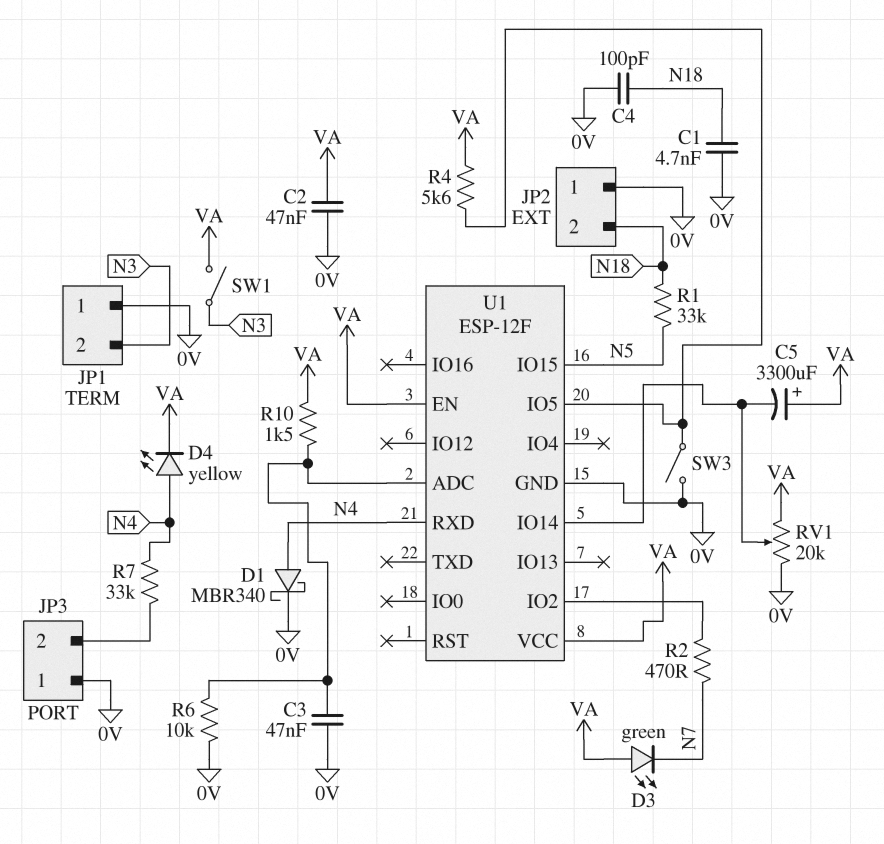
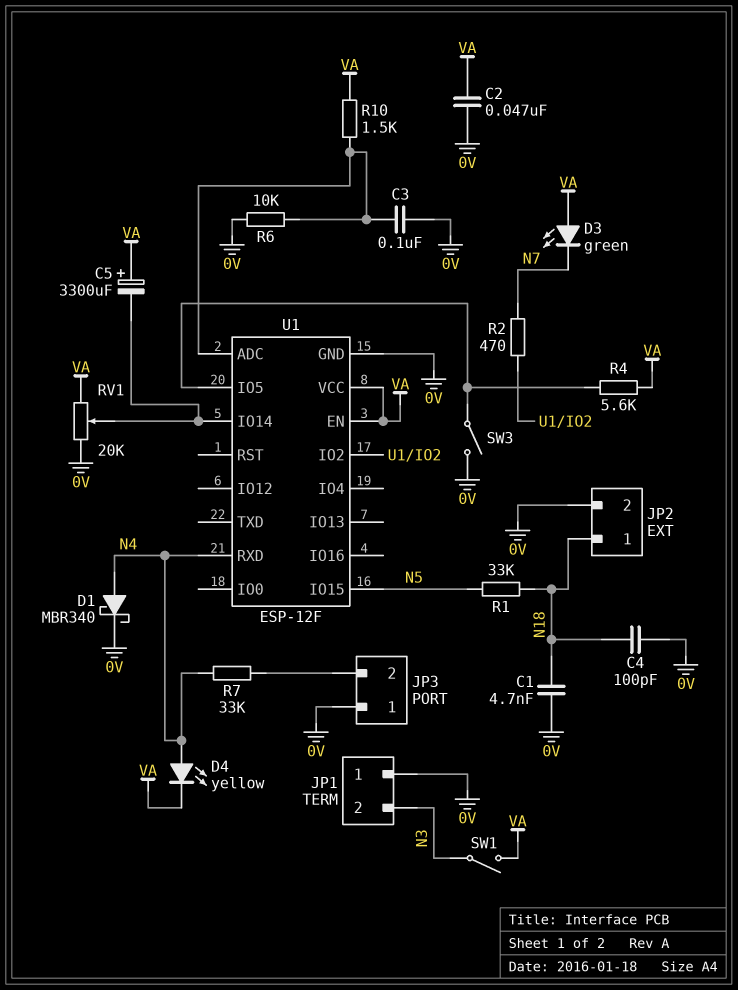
C3: 47nF (0V, U1/ADC) -> 100nF (0V, U1/ADC)
JP2 pin 1: 0V -> N18
JP2 pin 2: N18 -> 0V

